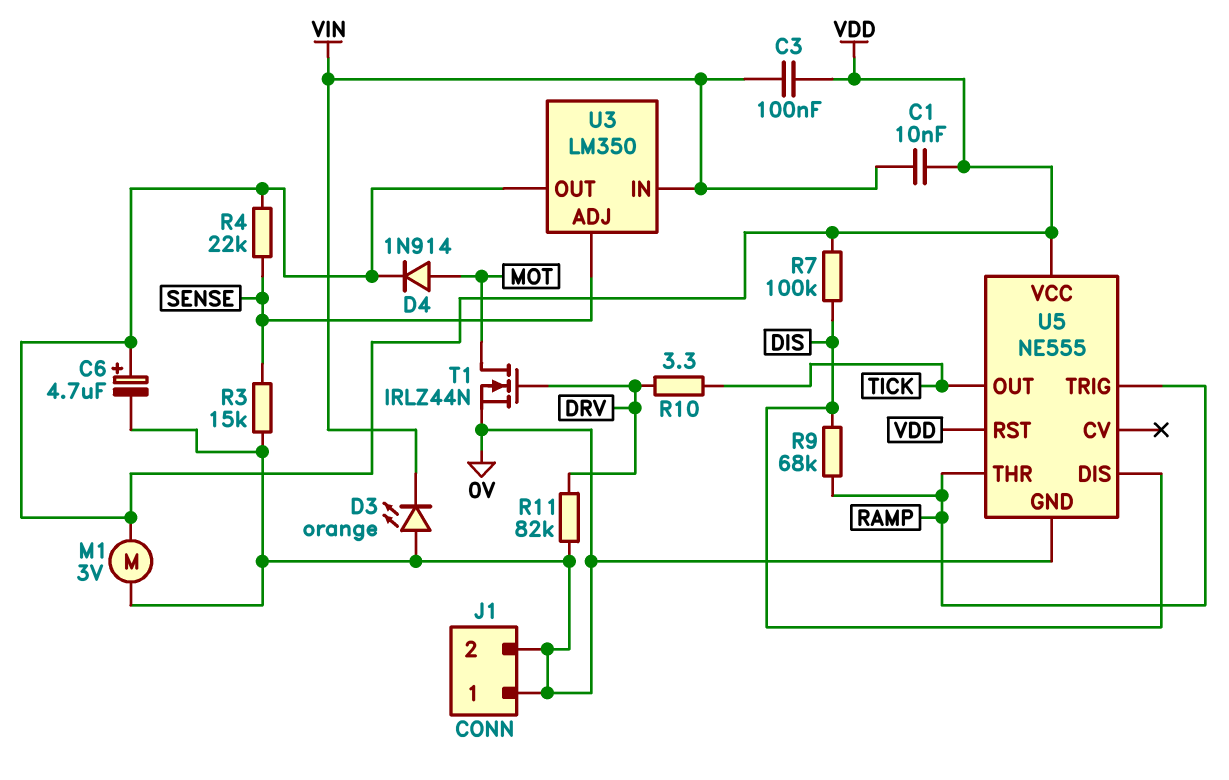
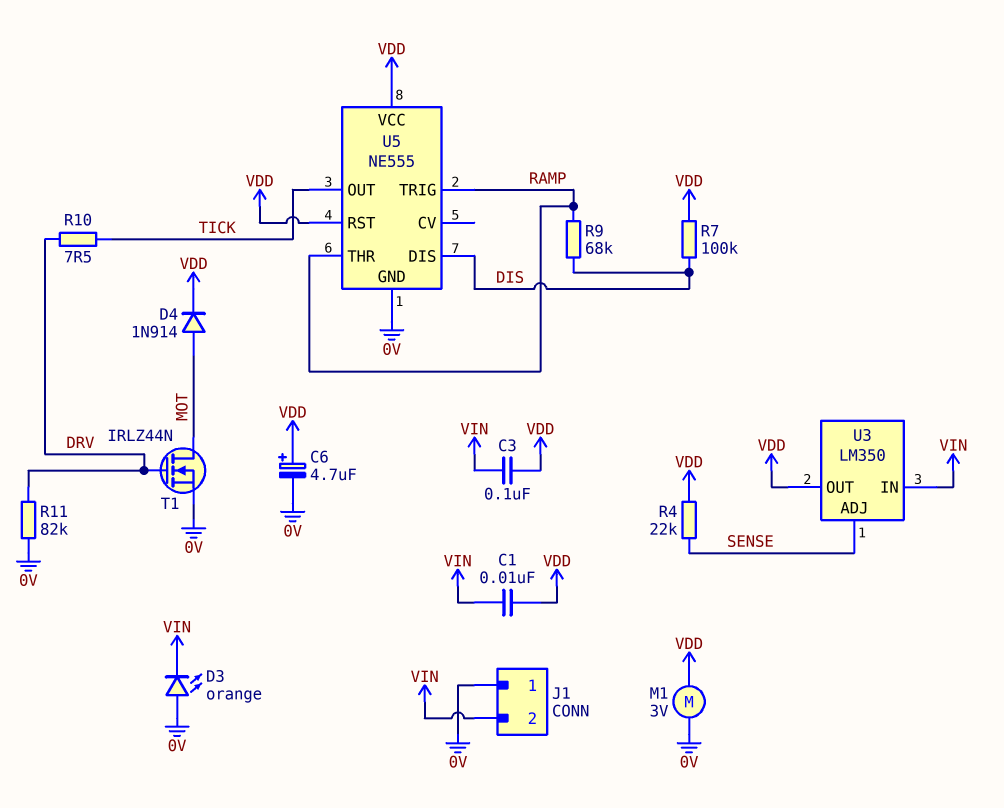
J1 pin 2: 0V -> VIN
R3: 15k (0V, SENSE) -> none
R10: 3.3 (DRV, TICK) -> 7.5 (DRV, TICK)

